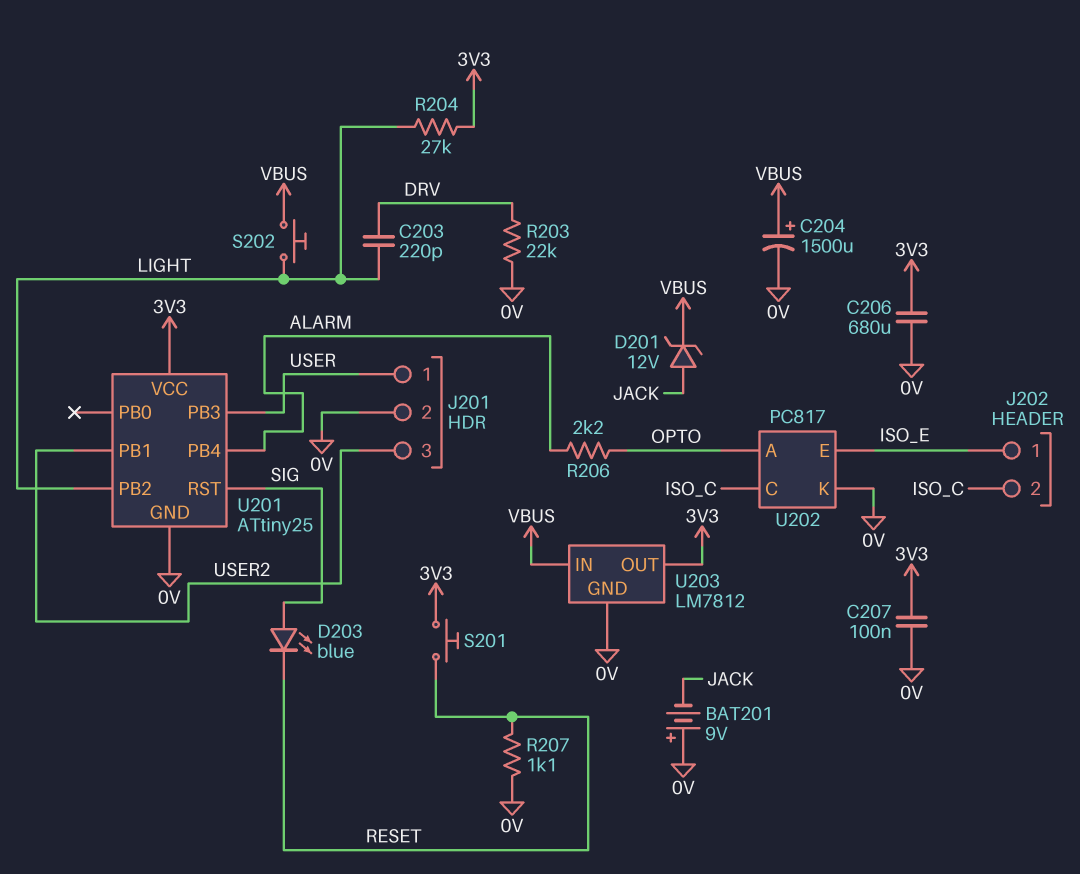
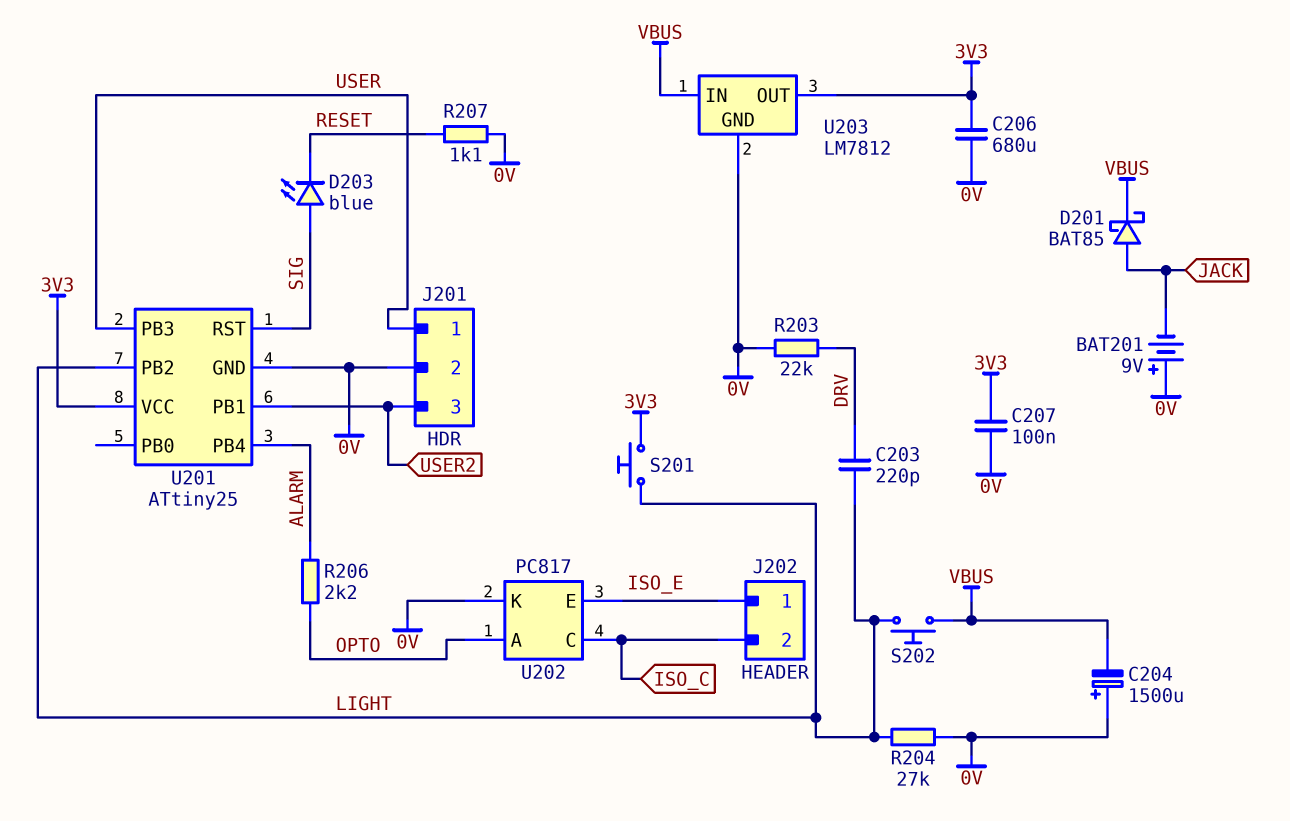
C204: 1500uF (plus VBUS, minus 0V) -> 1500uF (plus 0V, minus VBUS)
D201: zener 12V (A JACK, K VBUS) -> schottky BAT85 (A JACK, K VBUS)
R204: 27k (3V3, LIGHT) -> 27k (0V, LIGHT)
S201: button (3V3, RESET) -> button (3V3, LIGHT)

